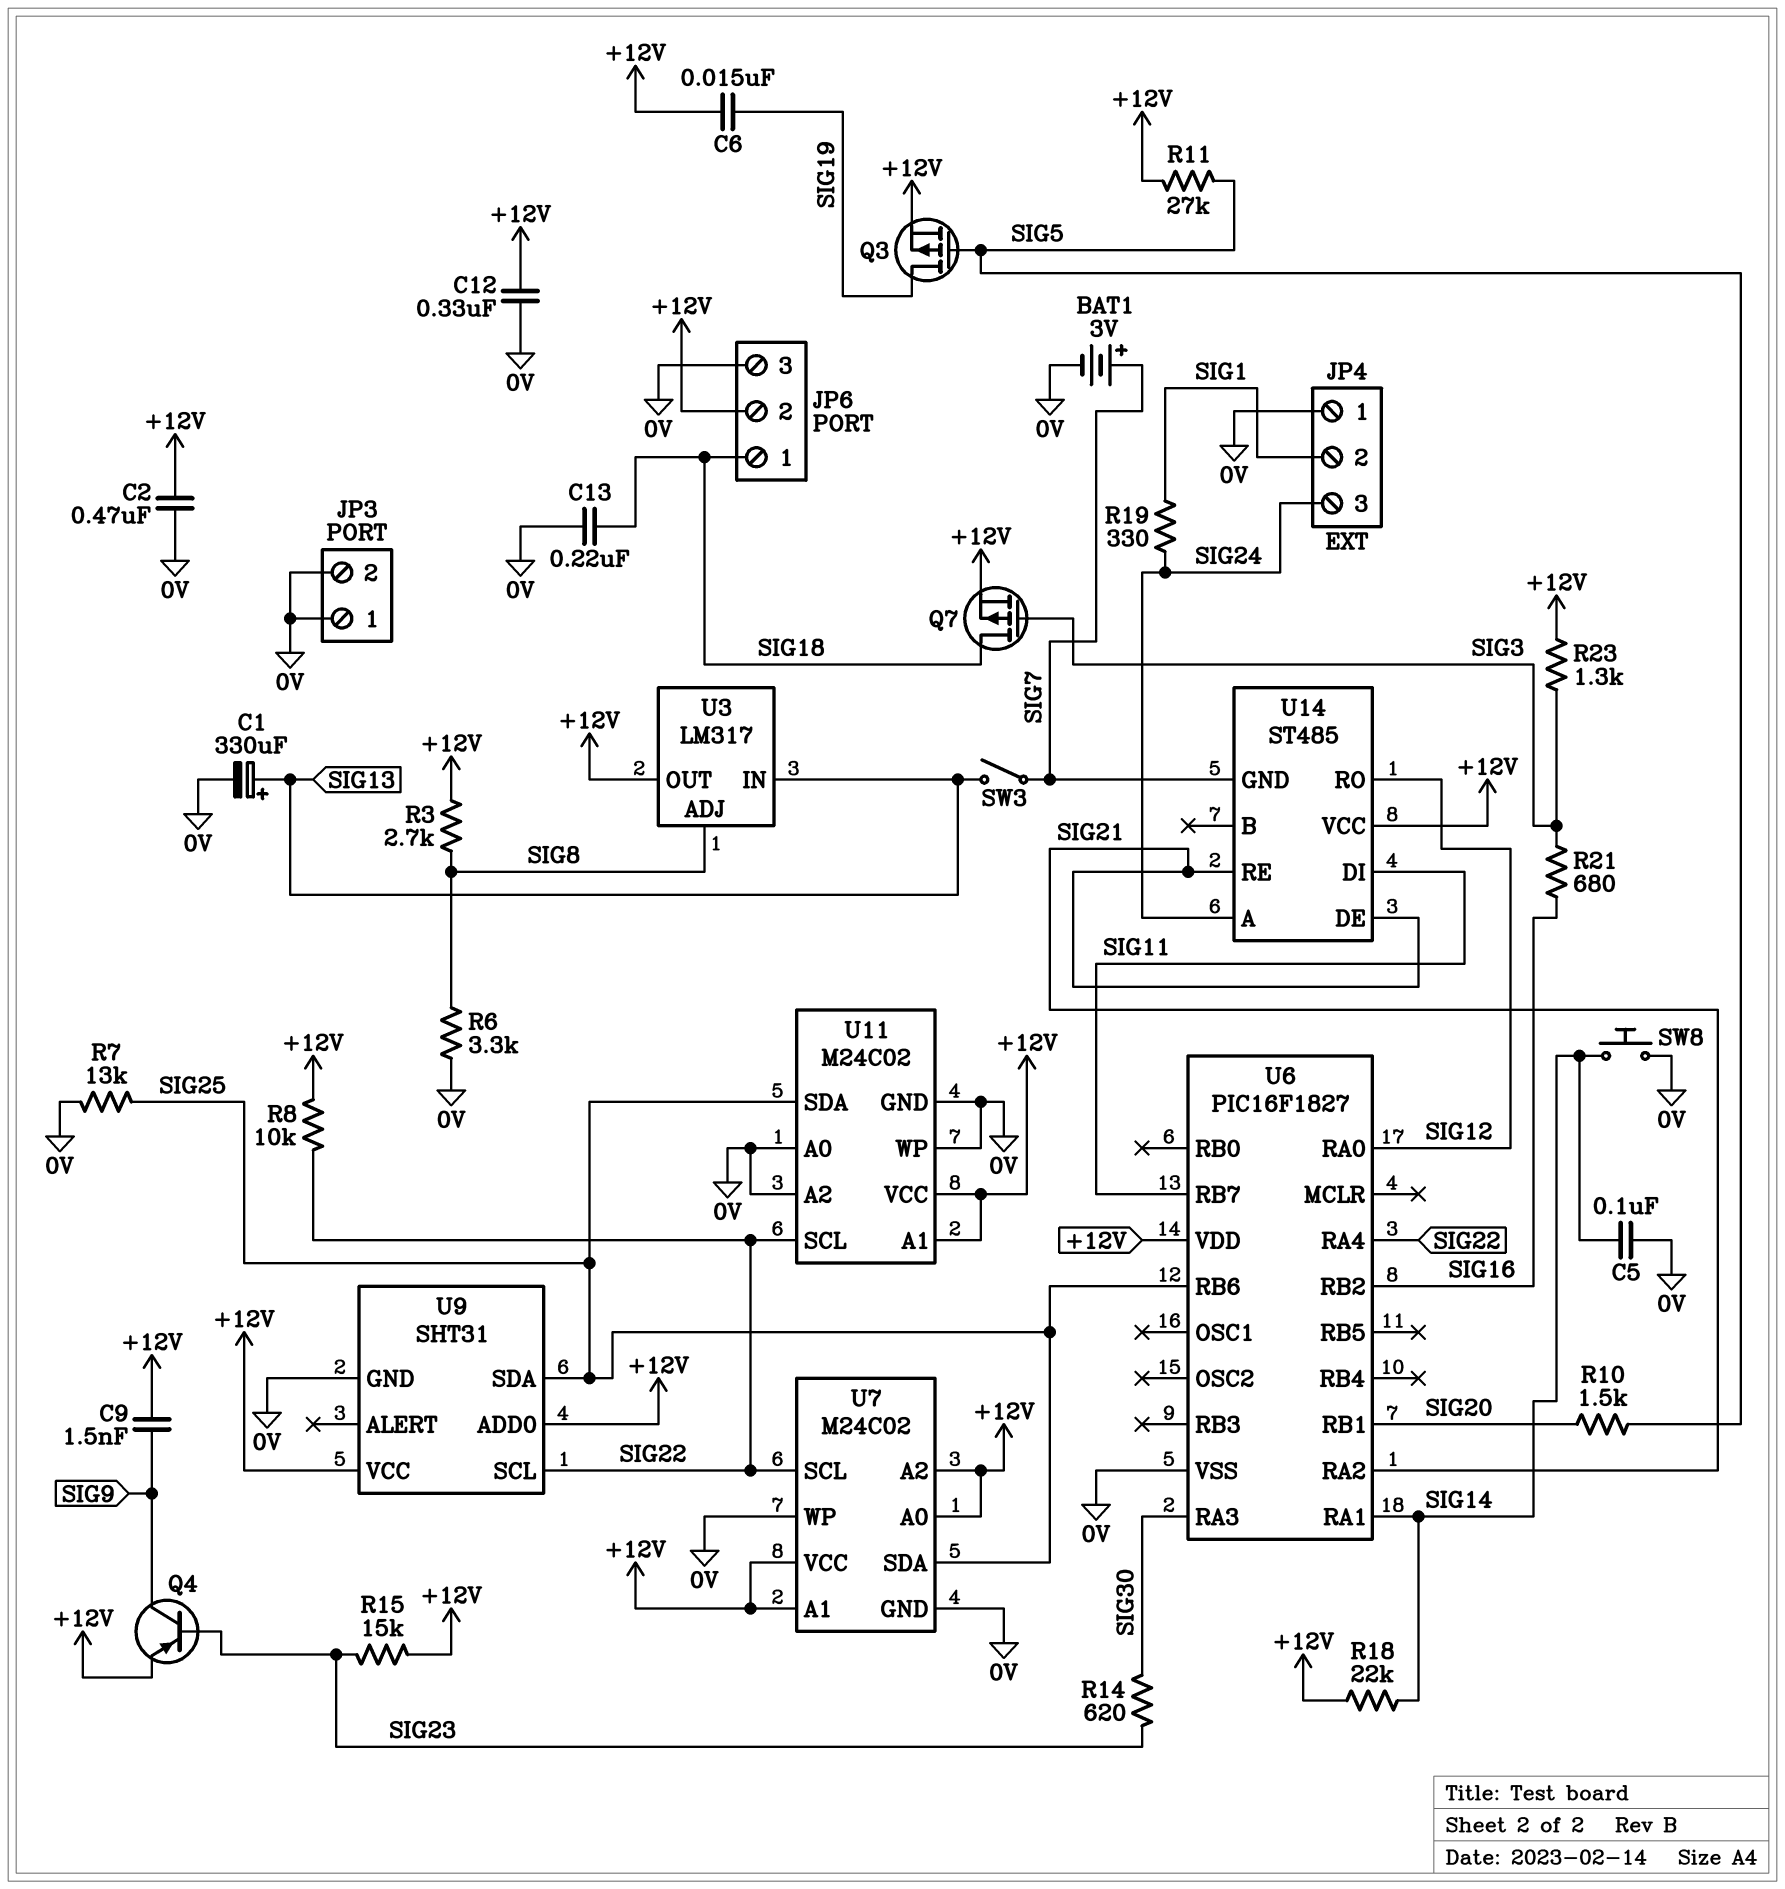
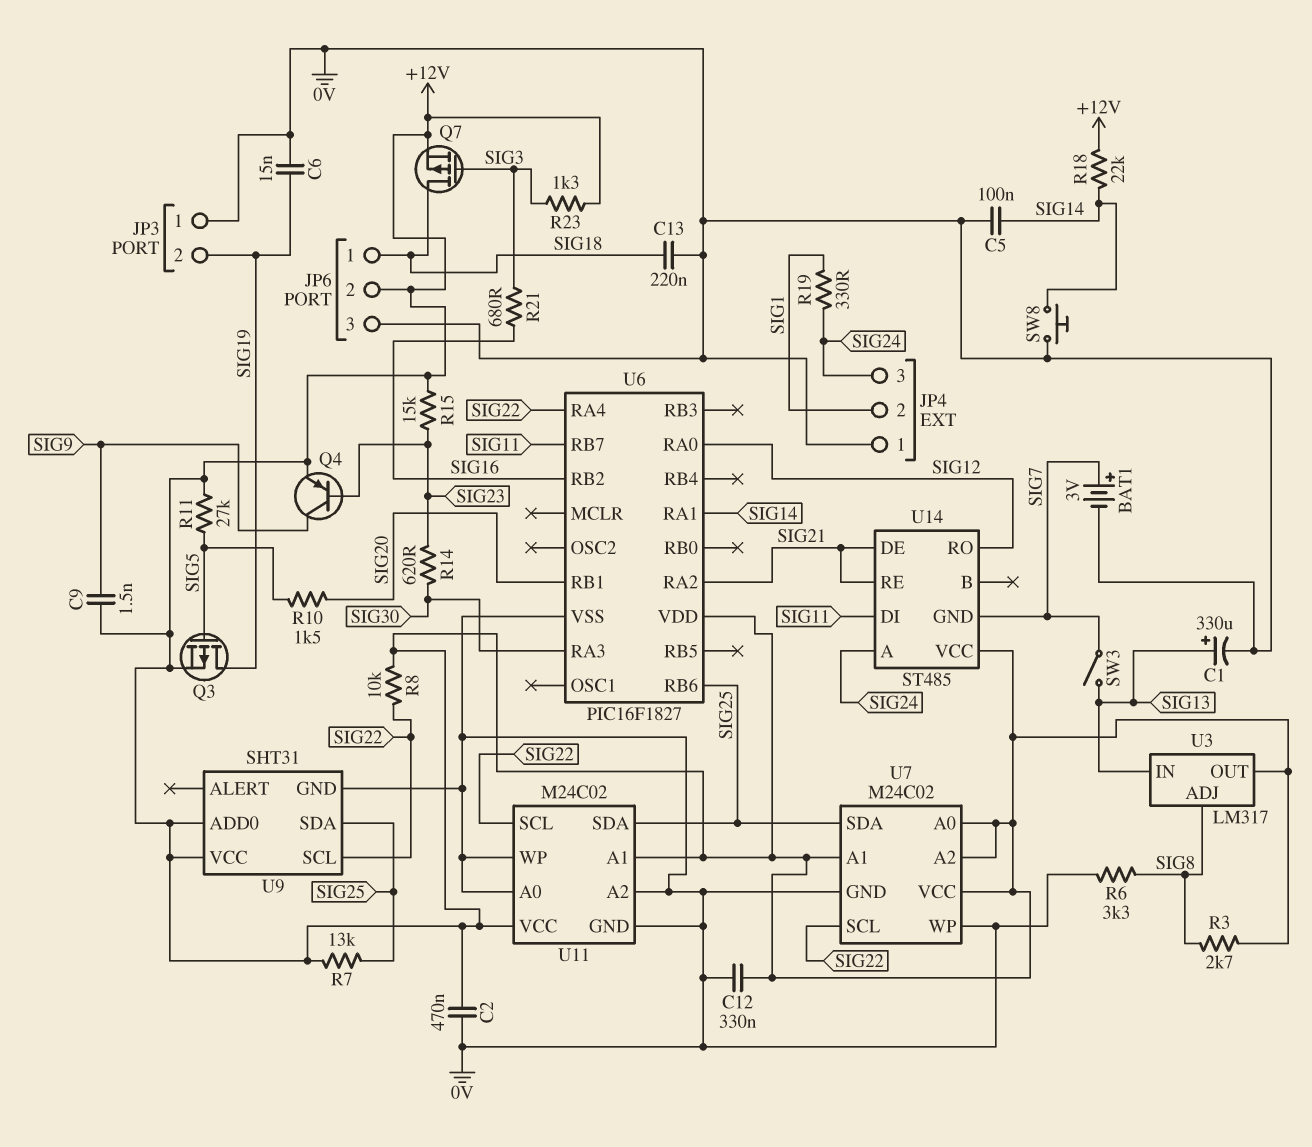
C6: 15nF (+12V, SIG19) -> 15nF (0V, SIG19)
JP3 pin 2: 0V -> SIG19
R7: 13k (0V, SIG25) -> 13k (+12V, SIG25)

